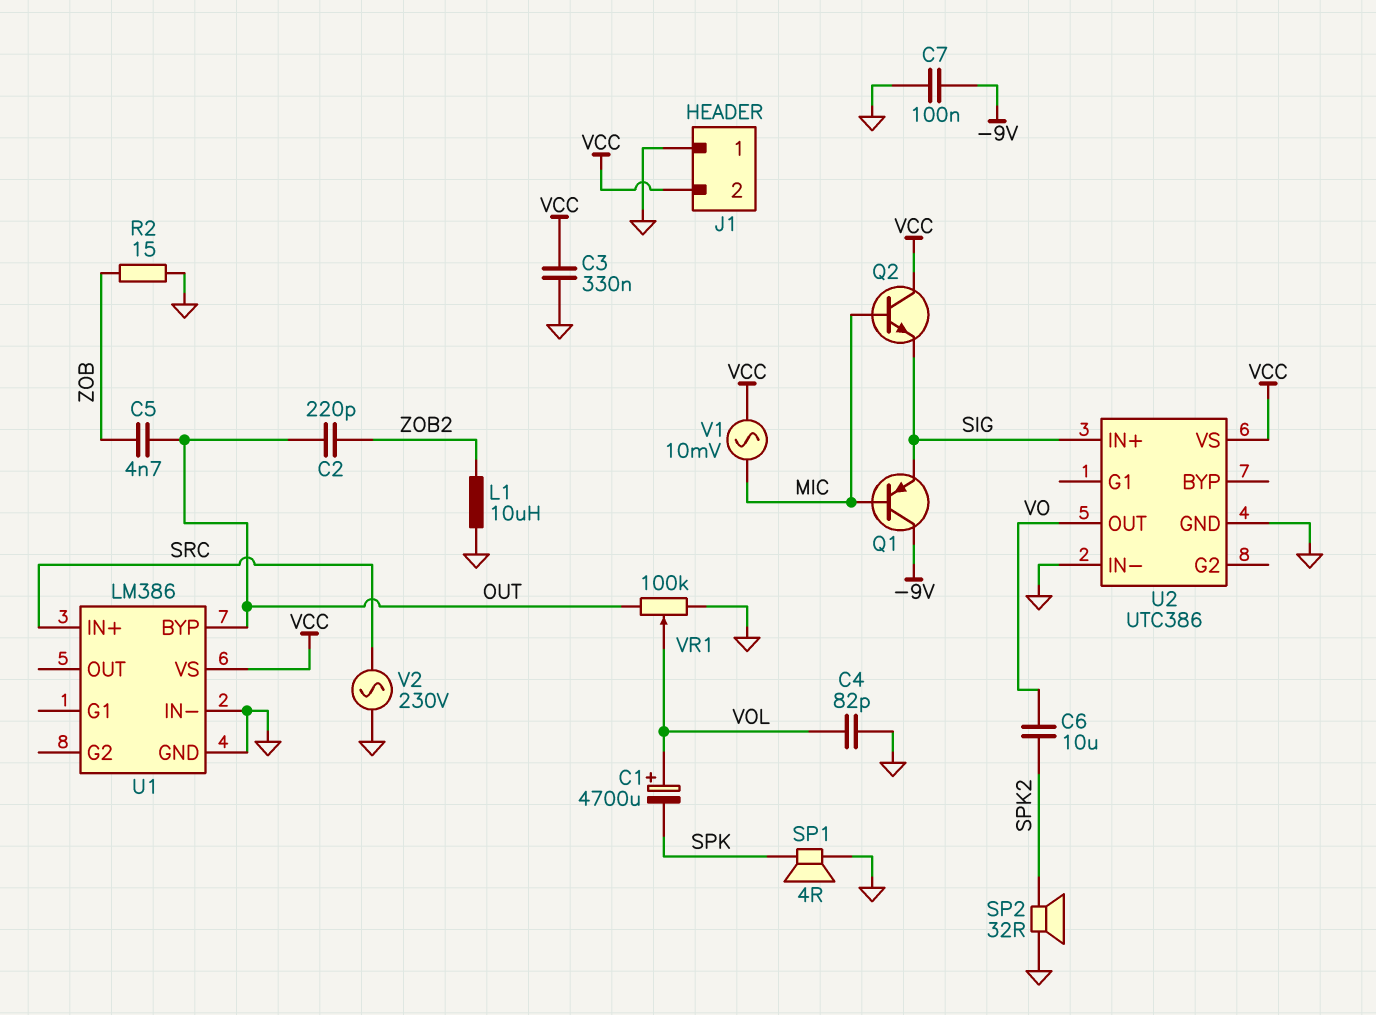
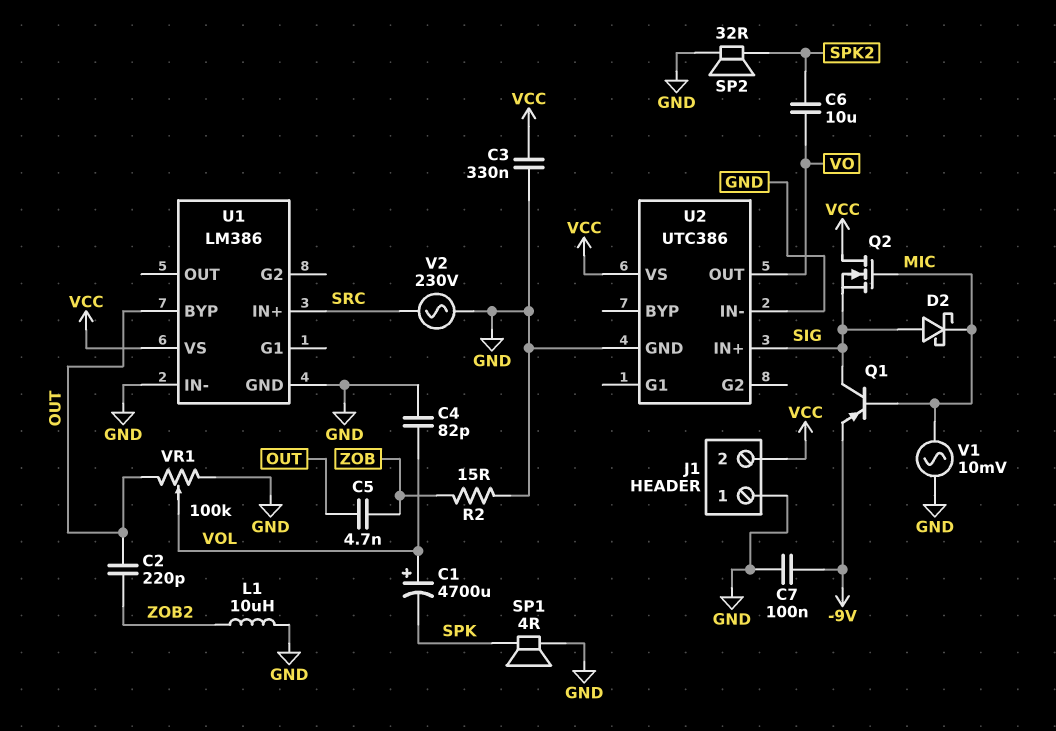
D2: none -> schottky (A SIG, K MIC)
Q1: PNP (B MIC, C -9V, E SIG) -> PNP (B MIC, C SIG, E -9V)
Q2: NPN (B MIC, C VCC, E SIG) -> NMOS (G MIC, D VCC, S SIG)
V1: AC 10mV (MIC, VCC) -> AC 10mV (GND, MIC)

